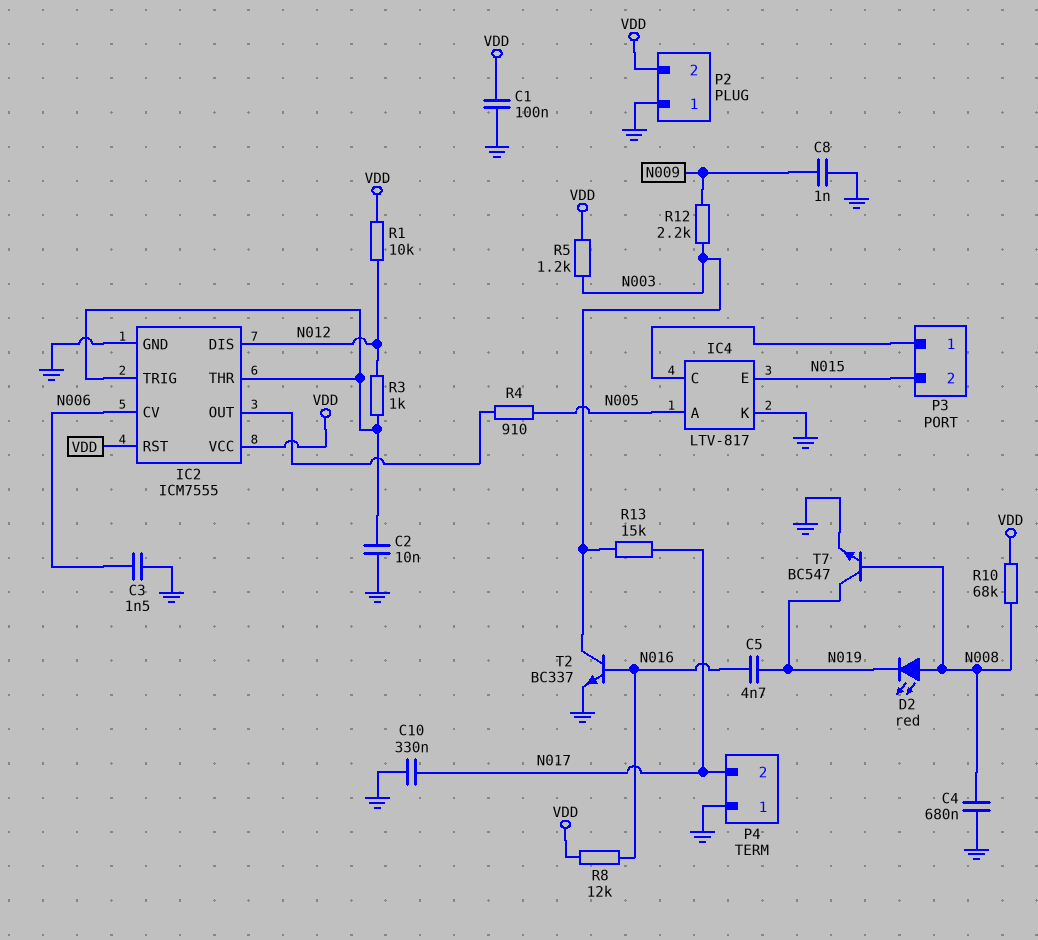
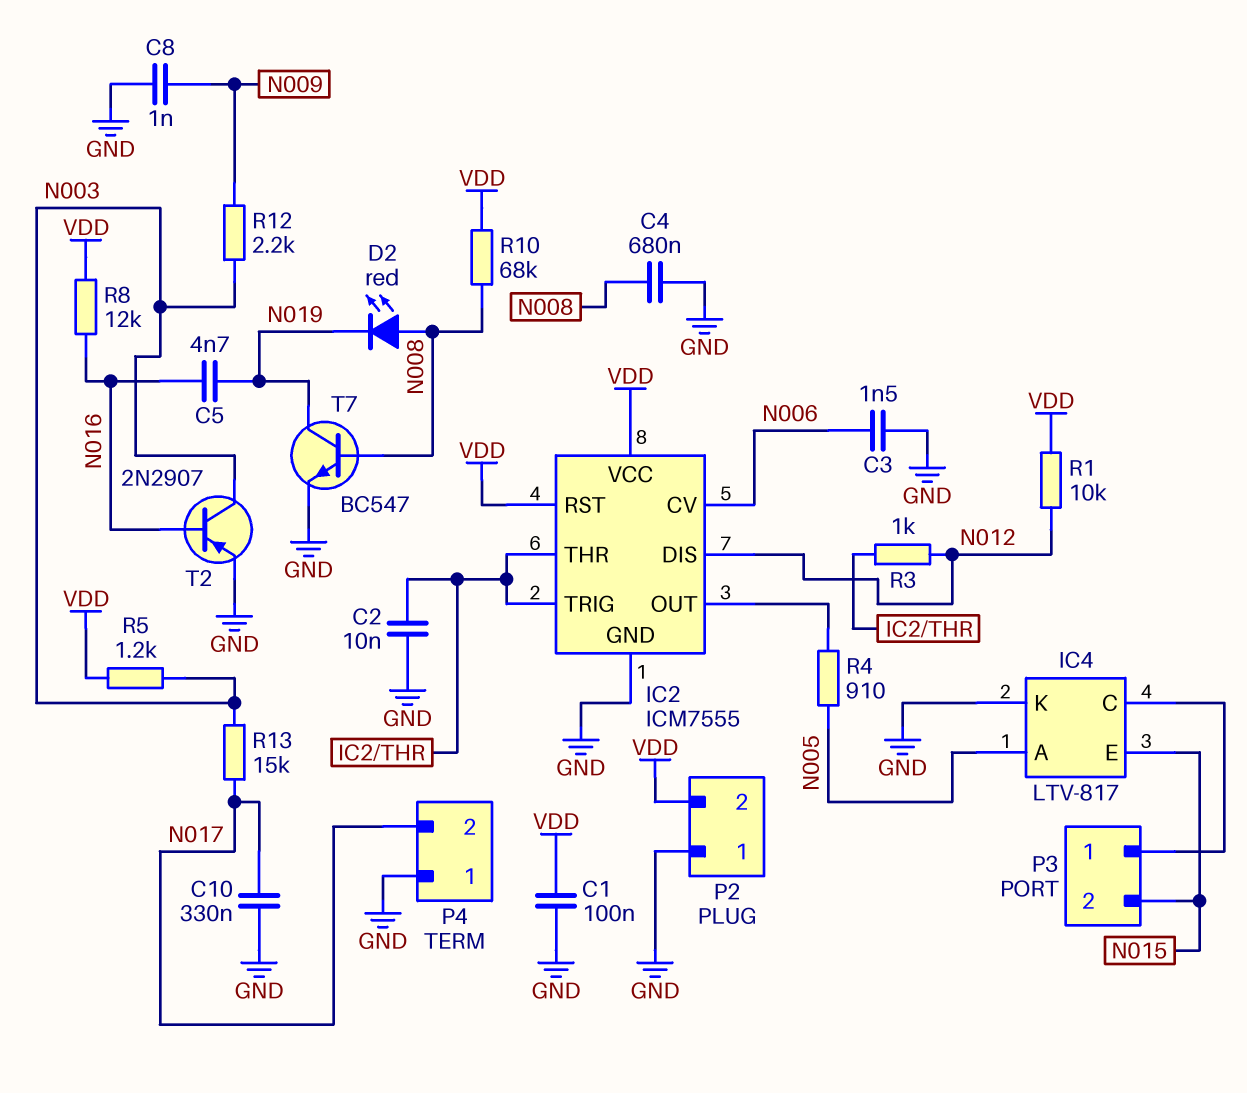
T2: NPN BC337 (B N016, C N003, E GND) -> PNP 2N2907 (B N016, C N003, E GND)

